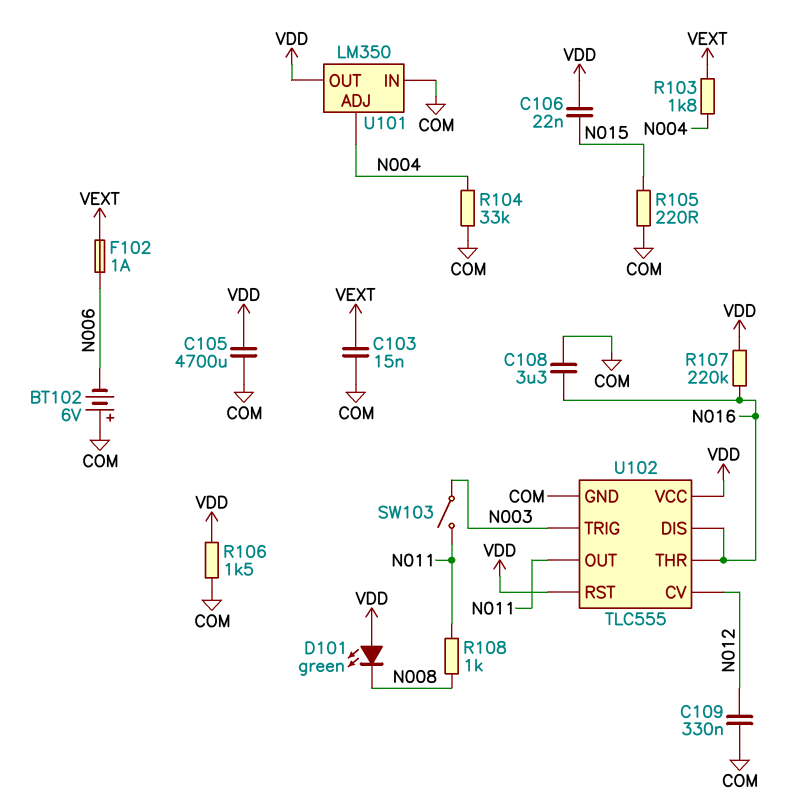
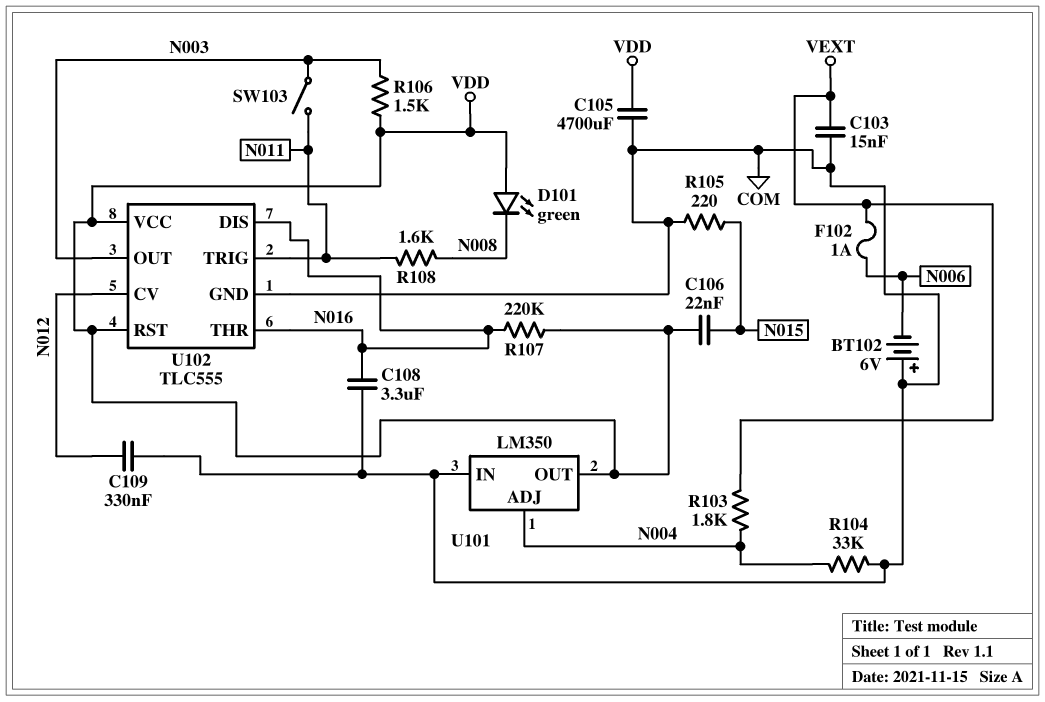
R106: 1.5k (COM, VDD) -> 1.5k (N003, VDD)
R108: 1k (N008, N011) -> 1.6k (N008, N011)
U102 pin OUT: N011 -> N003
U102 pin TRIG: N003 -> N011

